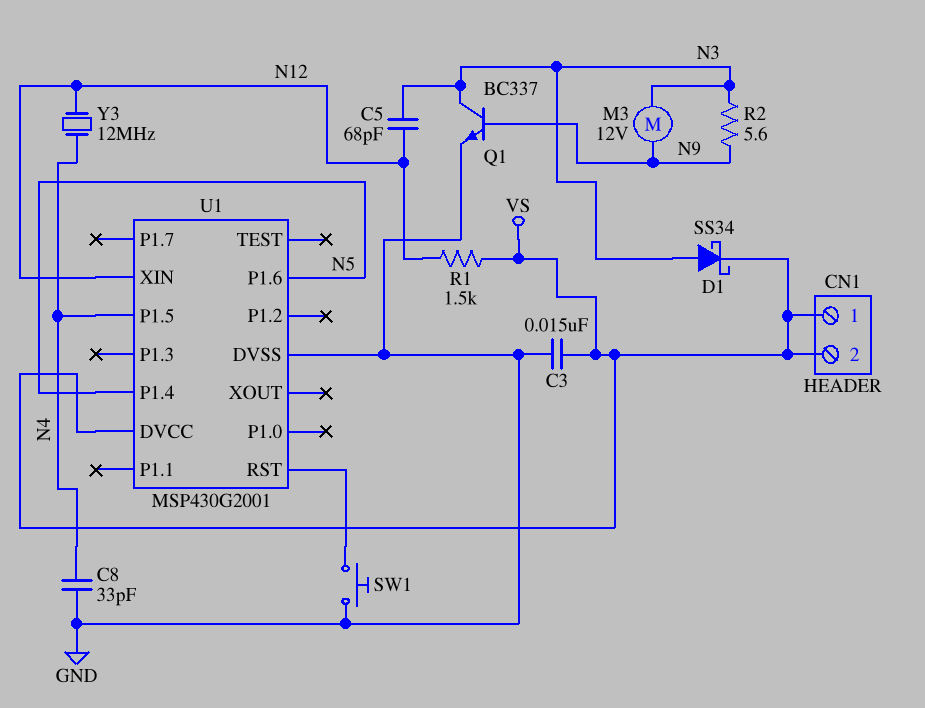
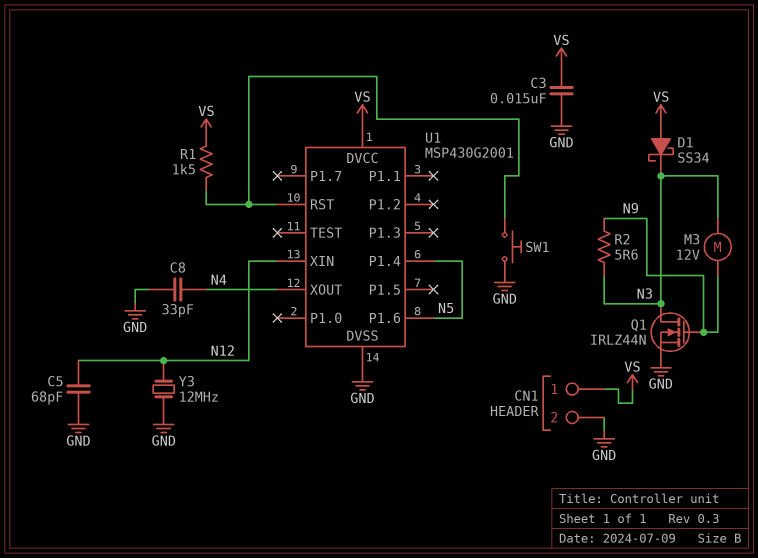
C5: 68pF (N3, N12) -> 68pF (GND, N12)
CN1 pin 2: VS -> GND
D1: schottky SS34 (A N3, K VS) -> schottky SS34 (A VS, K N3)
Q1: NPN BC337 (B N9, C N3, E GND) -> NMOS IRLZ44N (G N9, D N3, S GND)
R1: 1.5k (N12, VS) -> 1.5k (U1/RST, VS)
U1 pin P1.5: N4 -> none
U1 pin XOUT: none -> N4
Y3: 12MHz (N4, N12) -> 12MHz (GND, N12)

